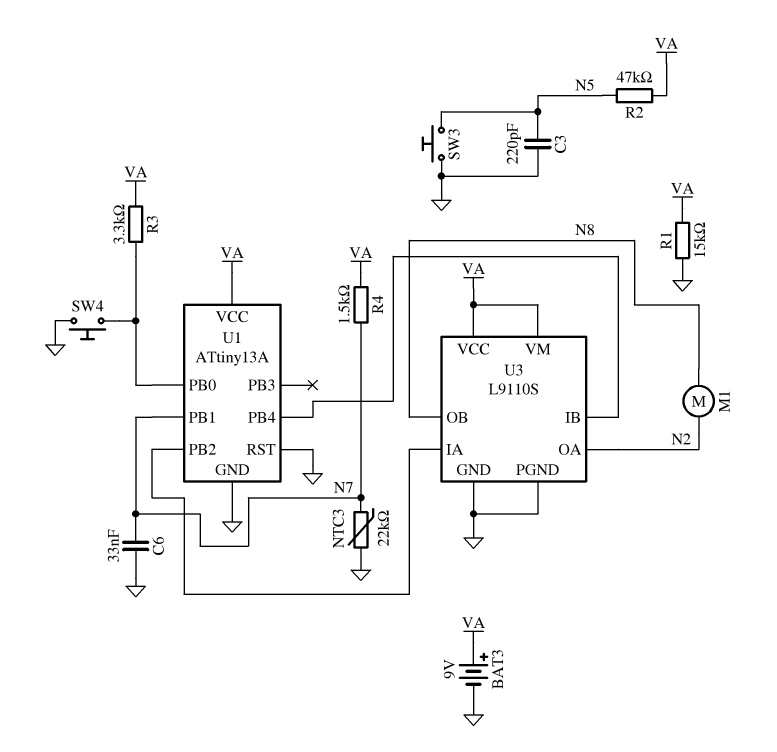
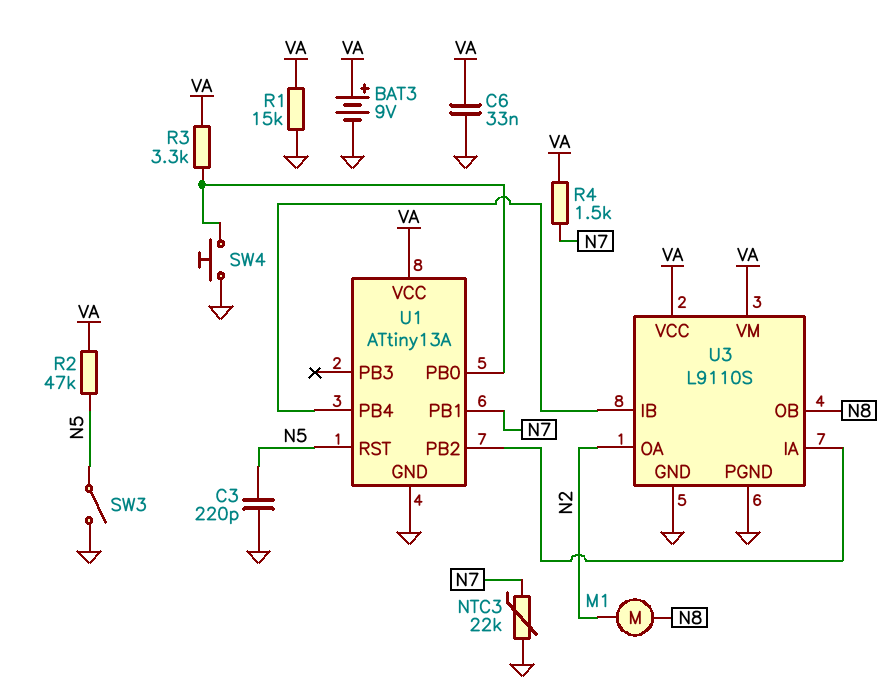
C6: 33nF (GND, N7) -> 33nF (GND, VA)
SW3: button (GND, N5) -> switch (GND, N5)
U1 pin RST: GND -> N5

